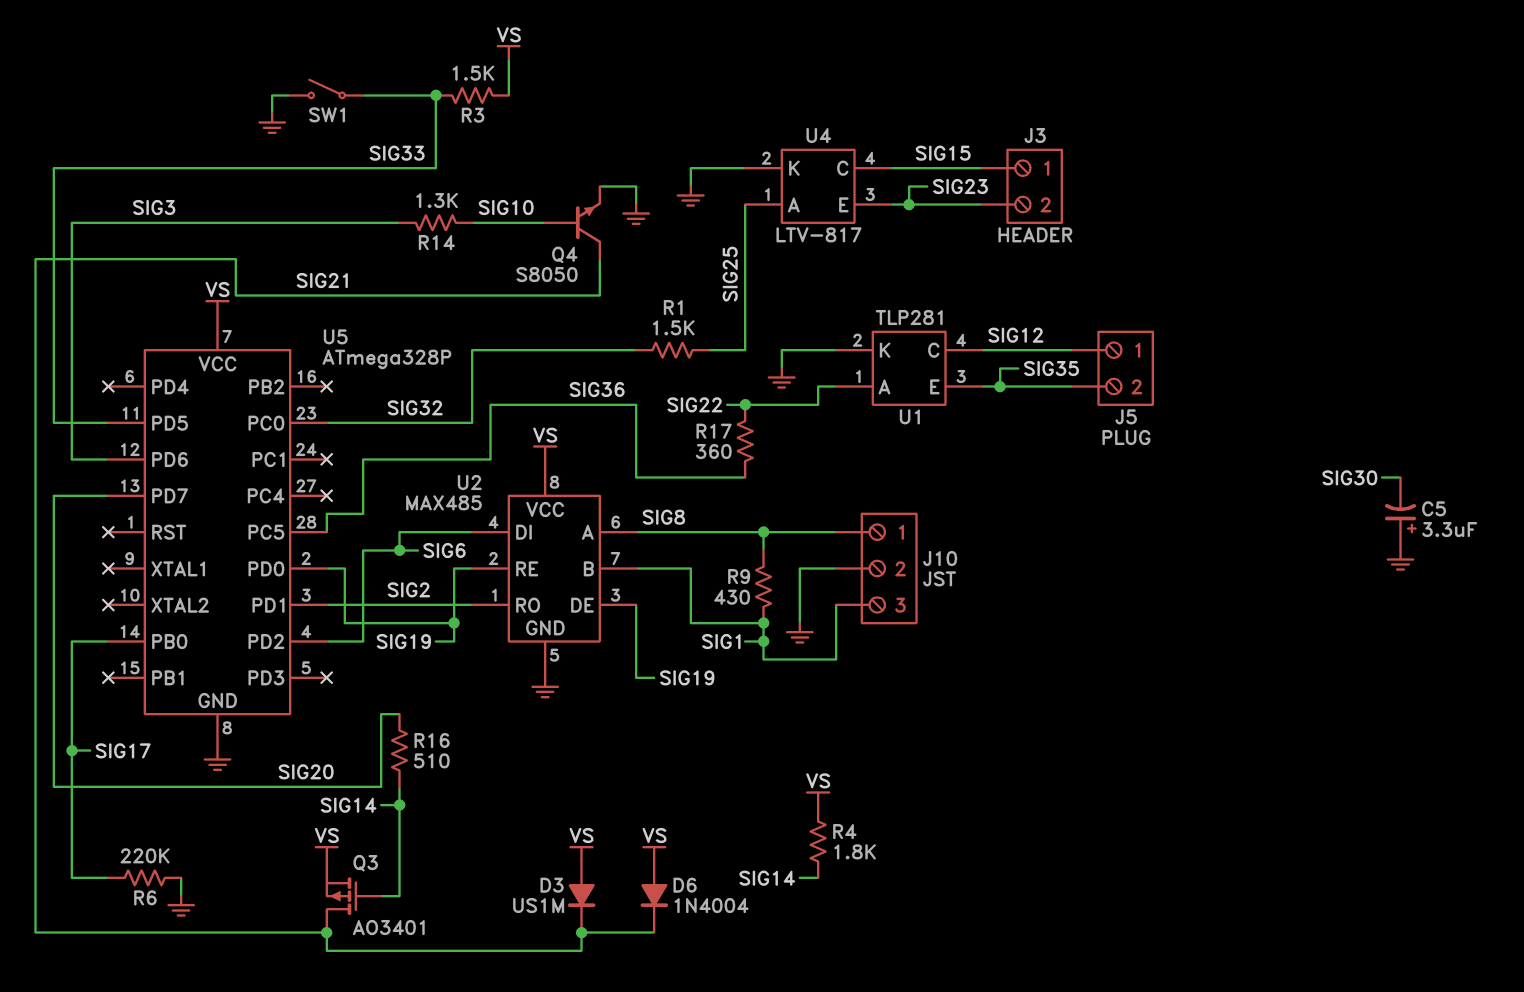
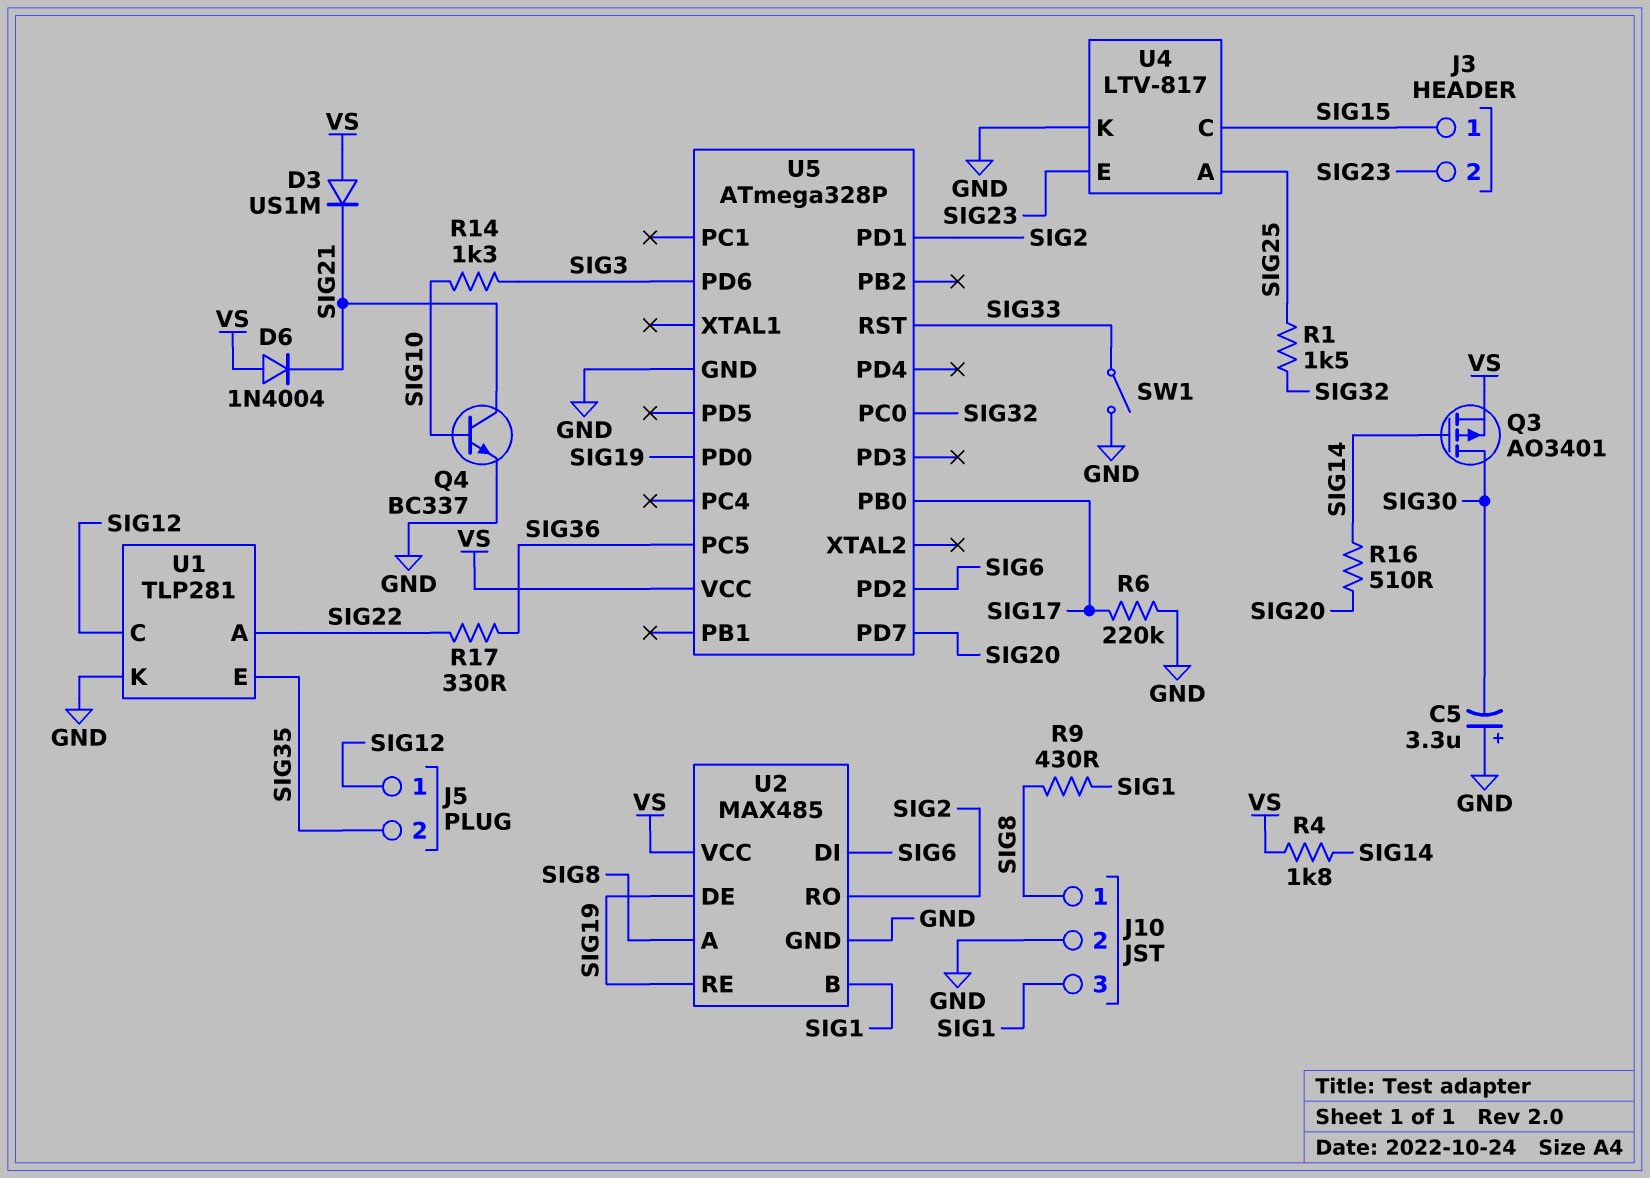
Q3: PMOS AO3401 (G SIG14, D SIG21, S VS) -> PMOS AO3401 (G SIG14, D SIG30, S VS)
Q4: NPN S8050 (B SIG10, C SIG21, E GND) -> NPN BC337 (B SIG10, C SIG21, E GND)
R3: 1.5k (SIG33, VS) -> none
R17: 360 (SIG22, SIG36) -> 330 (SIG22, SIG36)
U5 pin PD5: SIG33 -> none
U5 pin RST: none -> SIG33

